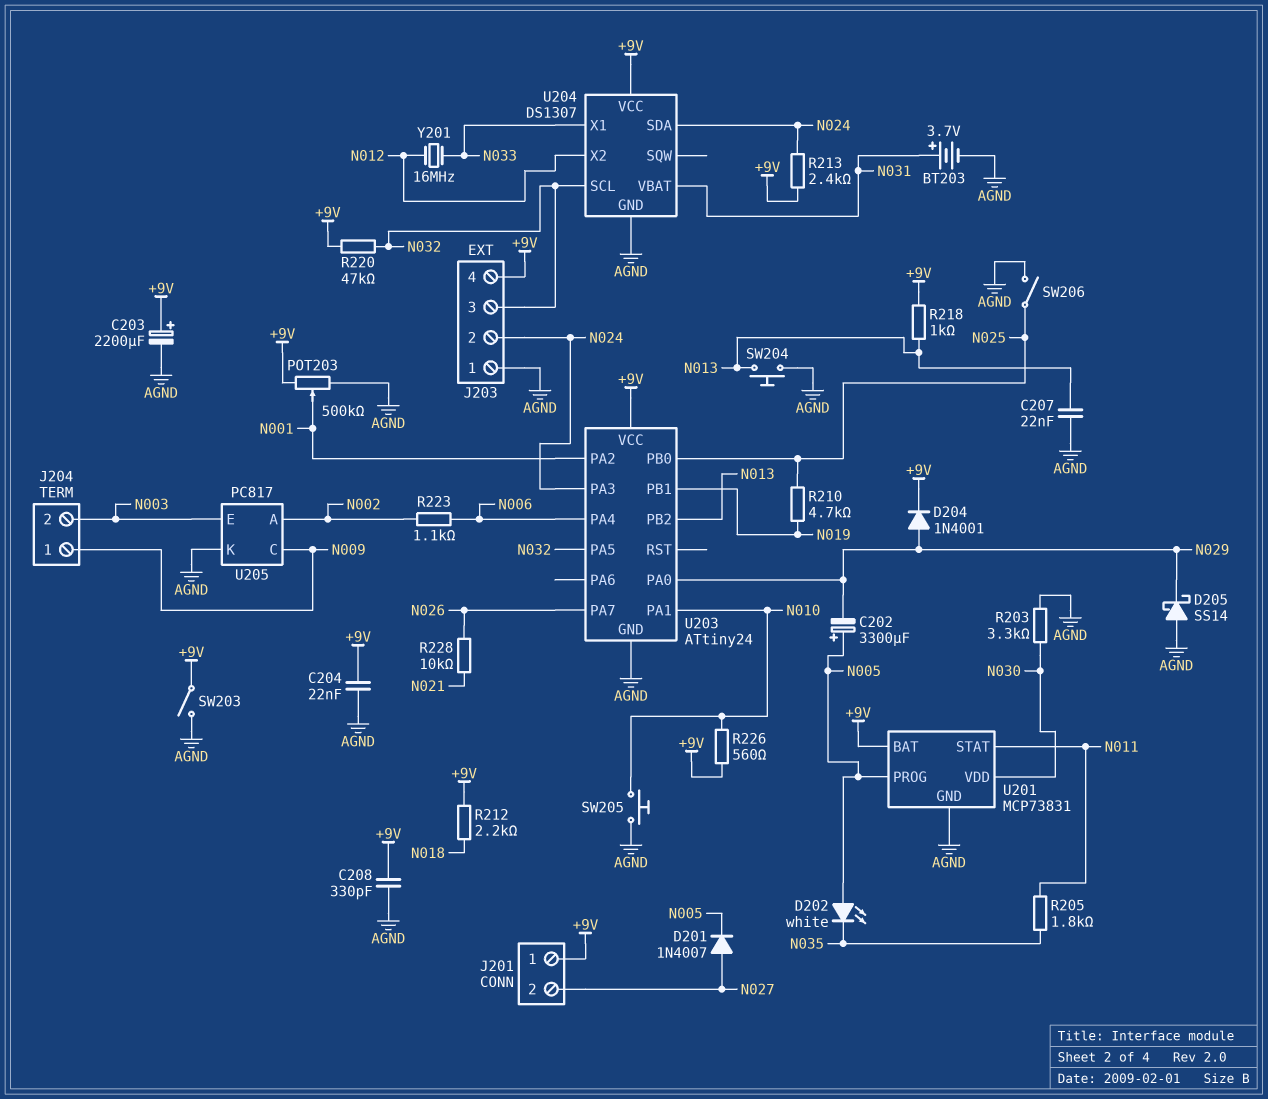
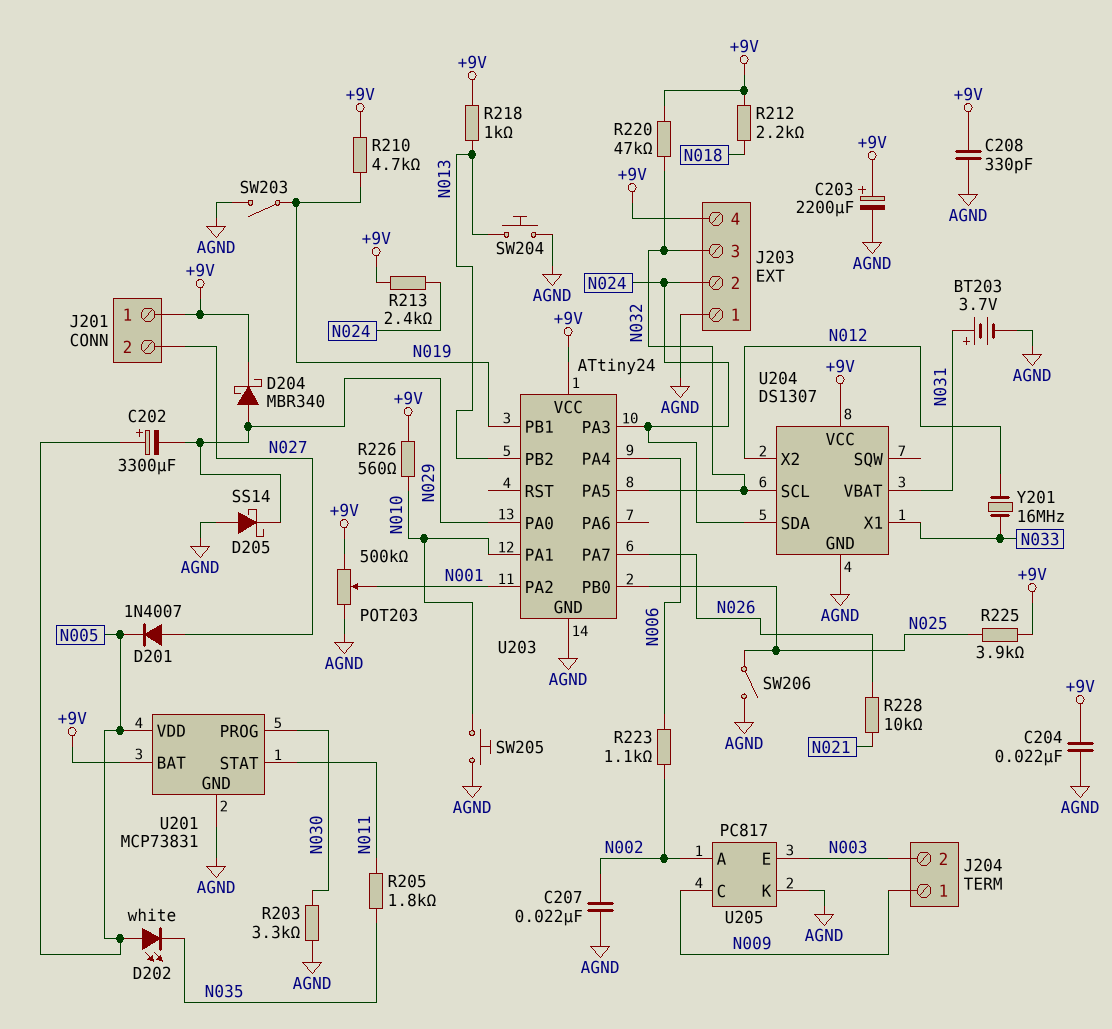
C207: 22nF (AGND, N013) -> 22nF (AGND, N002)
D204: diode 1N4001 (A N029, K +9V) -> schottky MBR340 (A N029, K +9V)
R210: 4.7k (N019, N025) -> 4.7k (+9V, N019)
R225: none -> 3.9k (+9V, N025)
SW203: switch (+9V, AGND) -> switch (AGND, N019)
U201 pin PROG: N005 -> N030
U201 pin VDD: N030 -> N005

